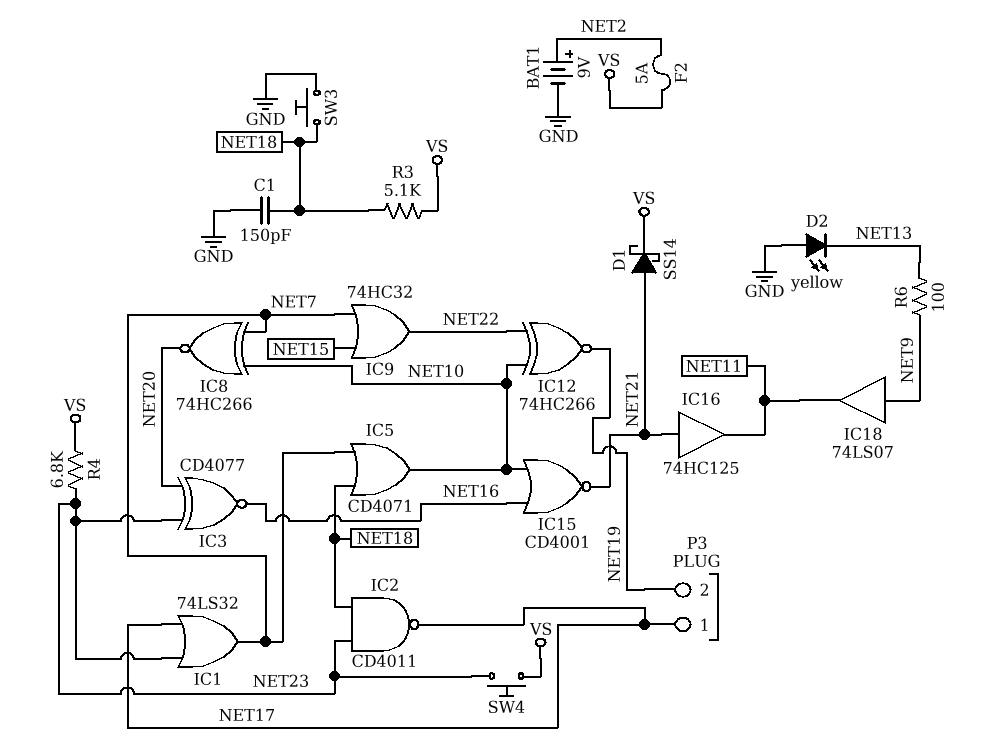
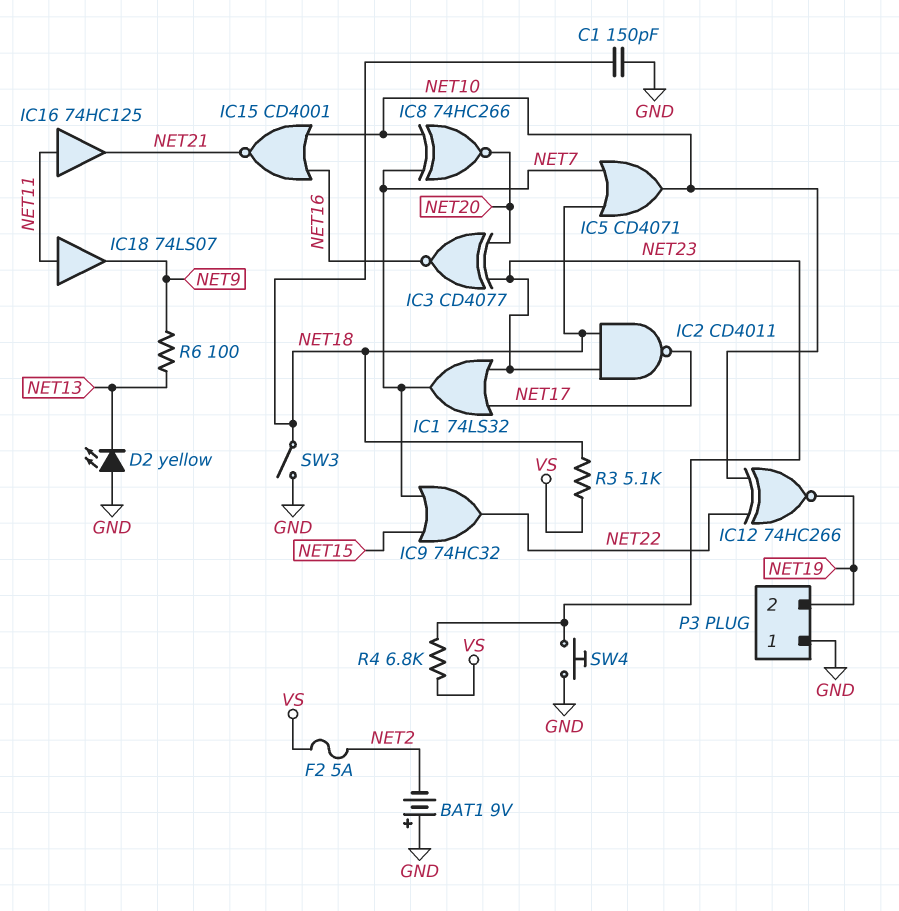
BAT1: 9V (plus NET2, minus GND) -> 9V (plus GND, minus NET2)
D1: schottky SS14 (A NET21, K VS) -> none
IC16: buffer 74HC125 (in NET21, out NET11) -> buffer 74HC125 (in NET11, out NET21)
IC18: buffer 74LS07 (in NET9, out NET11) -> buffer 74LS07 (in NET11, out NET9)
P3 pin 1: NET17 -> GND
SW3: button (GND, NET18) -> switch (GND, NET18)
SW4: button (NET23, VS) -> button (GND, NET23)

